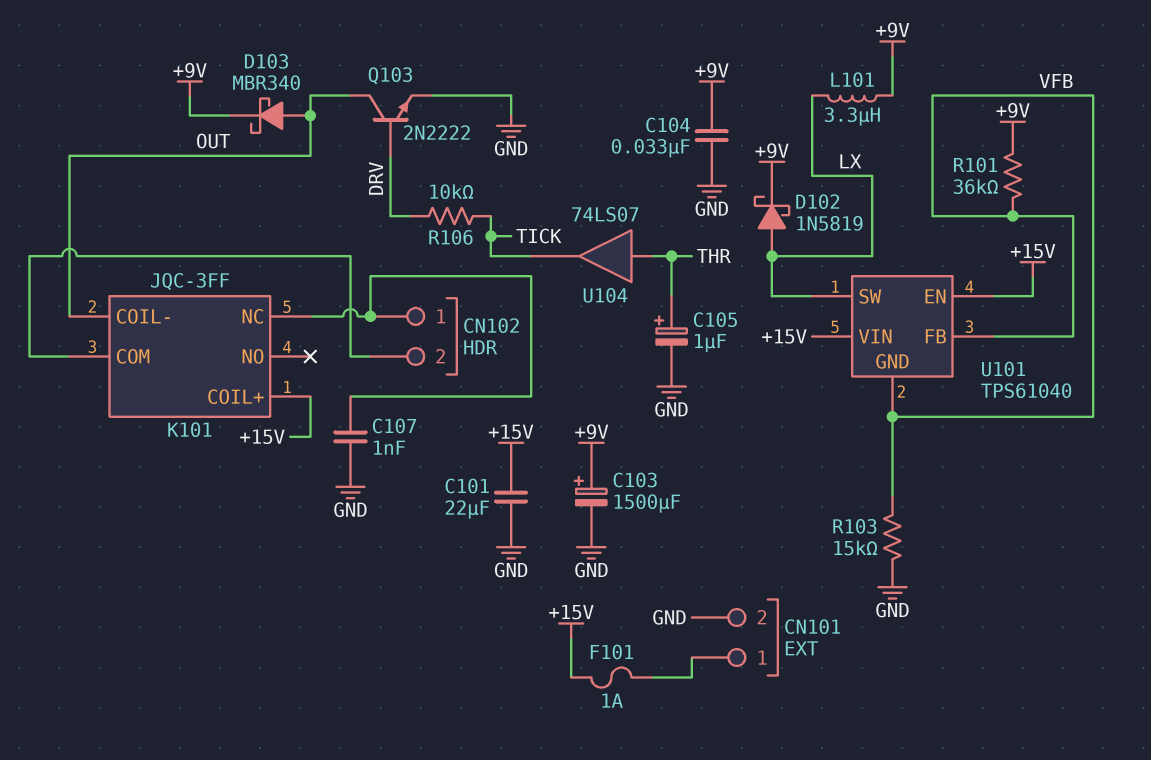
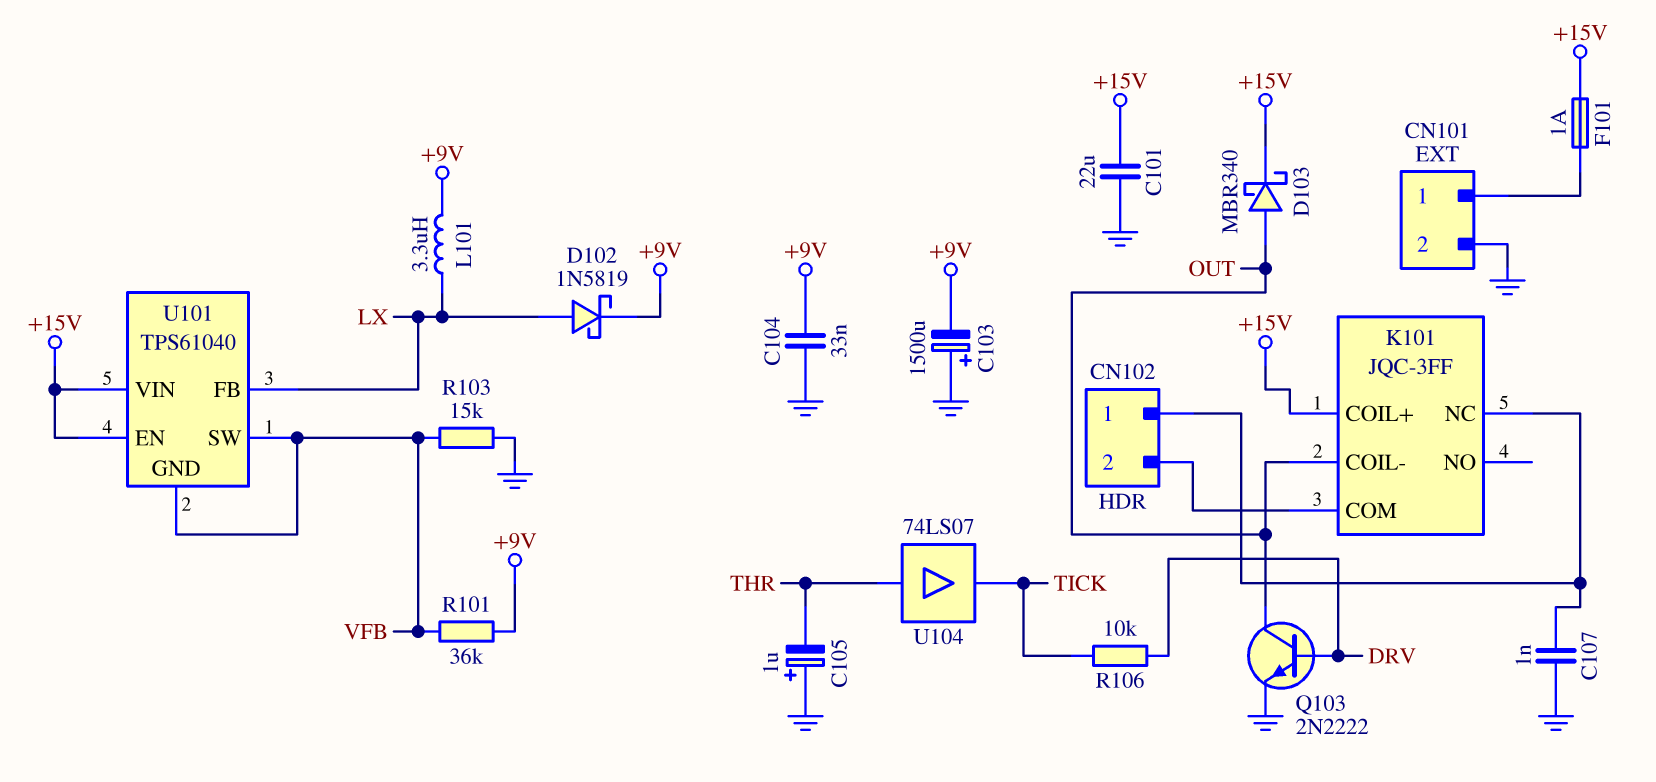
C103: 1500uF (plus +9V, minus GND) -> 1500uF (plus GND, minus +9V)
C105: 1uF (plus THR, minus GND) -> 1uF (plus GND, minus THR)
D103: schottky MBR340 (A OUT, K +9V) -> schottky MBR340 (A OUT, K +15V)
U101 pin FB: VFB -> LX
U101 pin SW: LX -> VFB

